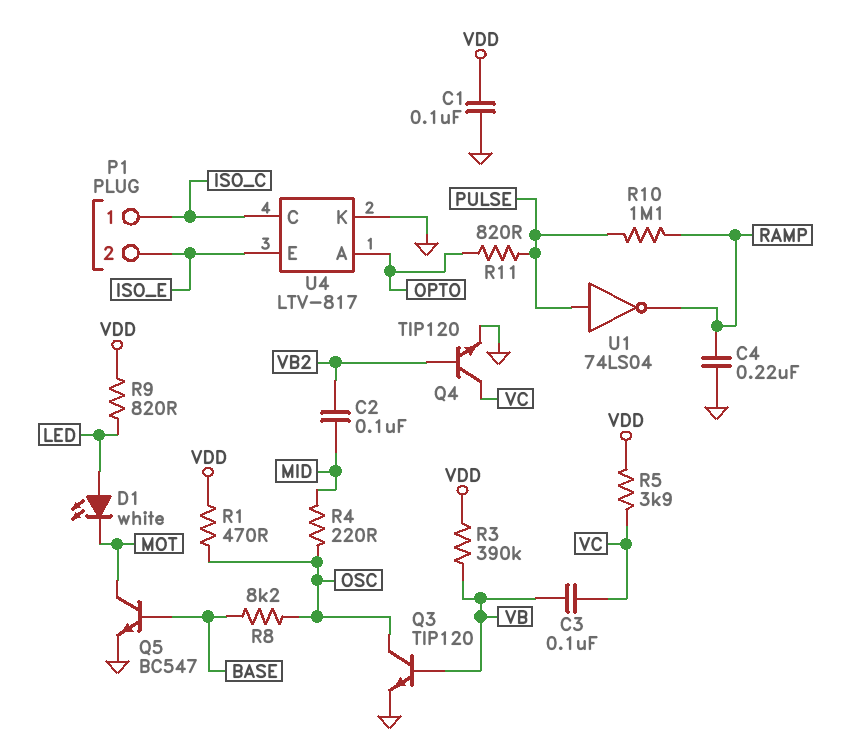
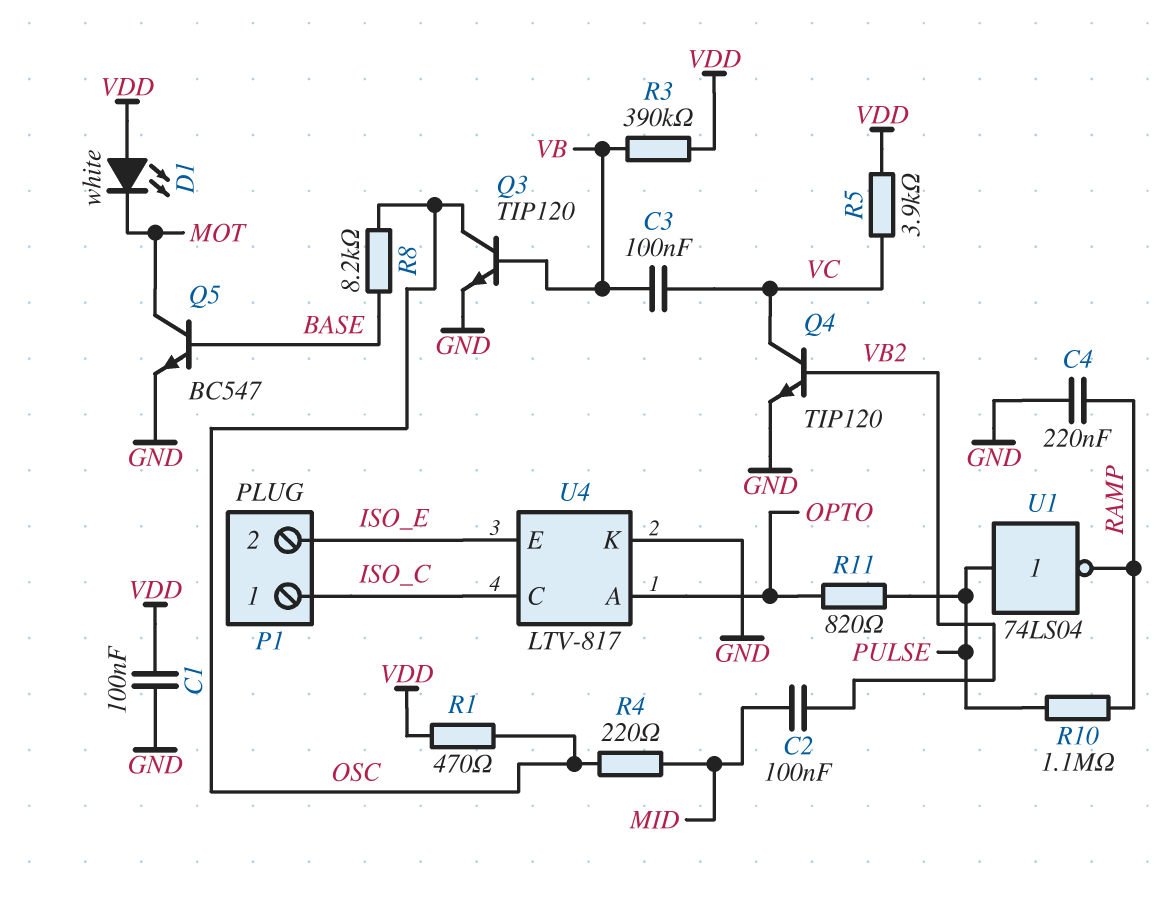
D1: LED white (A LED, K MOT) -> LED white (A VDD, K MOT)
R9: 820 (LED, VDD) -> none

